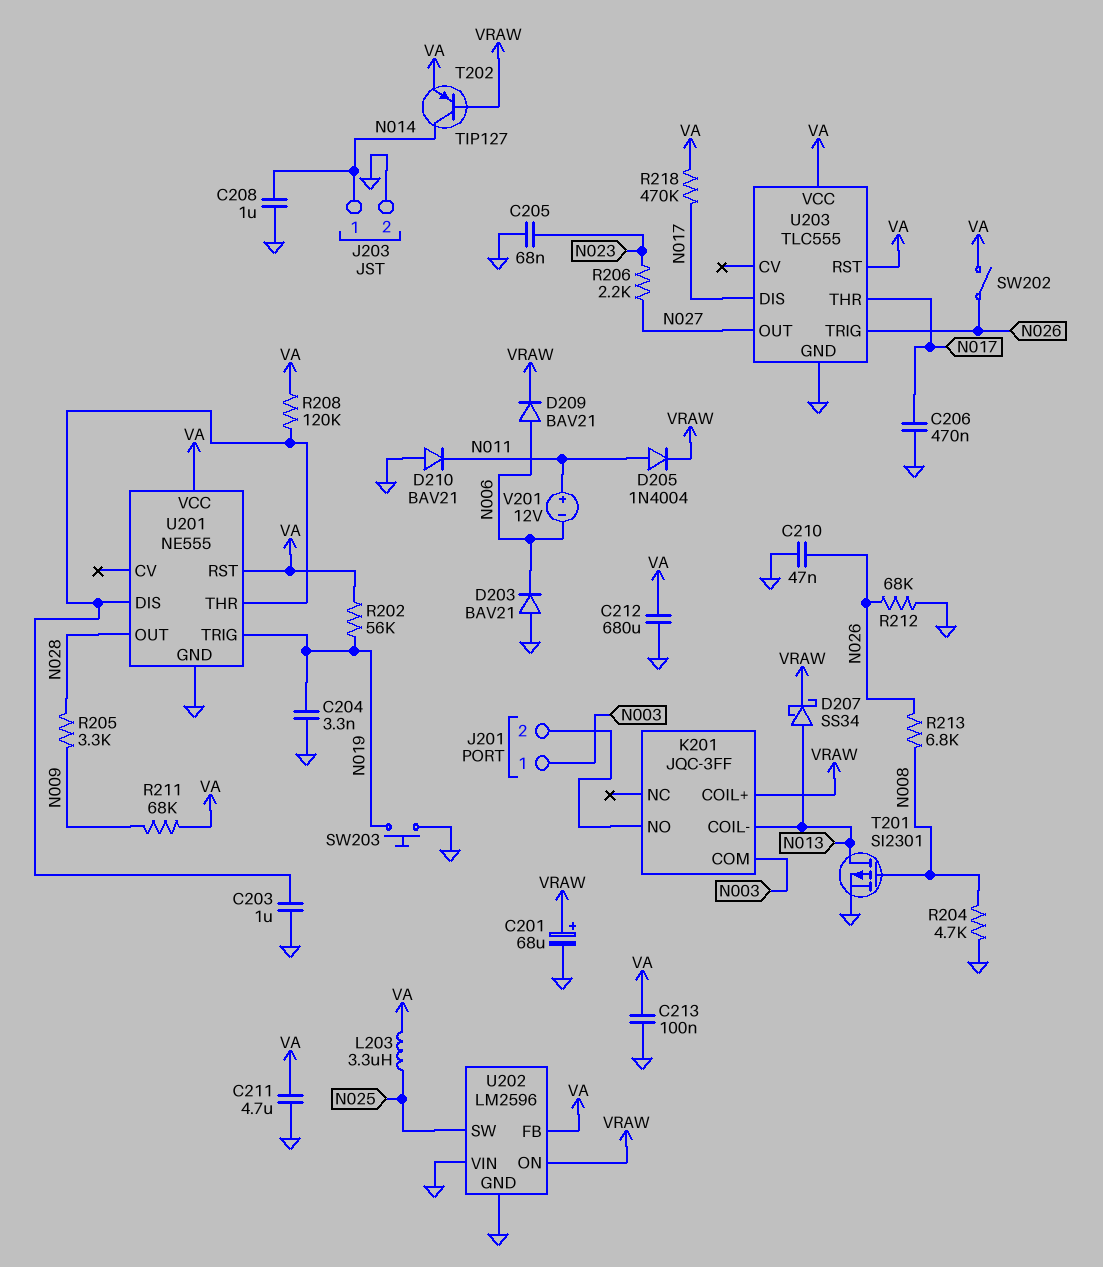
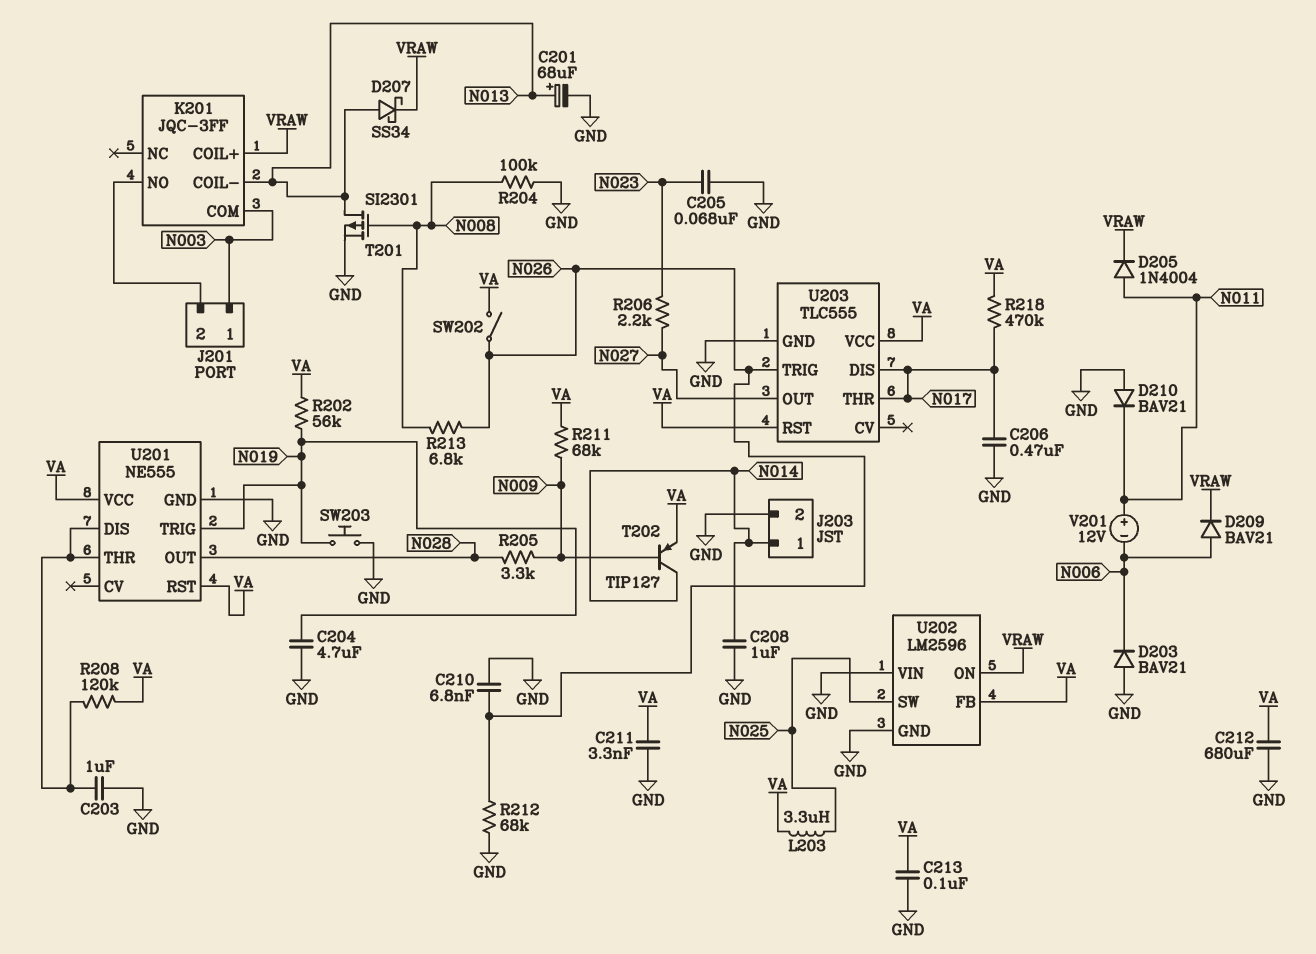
C201: 68uF (plus VRAW, minus GND) -> 68uF (plus N013, minus GND)
C204: 3.3nF (GND, N019) -> 4.7uF (GND, N019)
C210: 47nF (GND, N026) -> 6.8nF (GND, N026)
C211: 4.7uF (GND, VA) -> 3.3nF (GND, VA)
R204: 4.7k (GND, N008) -> 100k (GND, N008)
T202: PNP TIP127 (B VRAW, C N014, E VA) -> PNP TIP127 (B N009, C N014, E VA)

